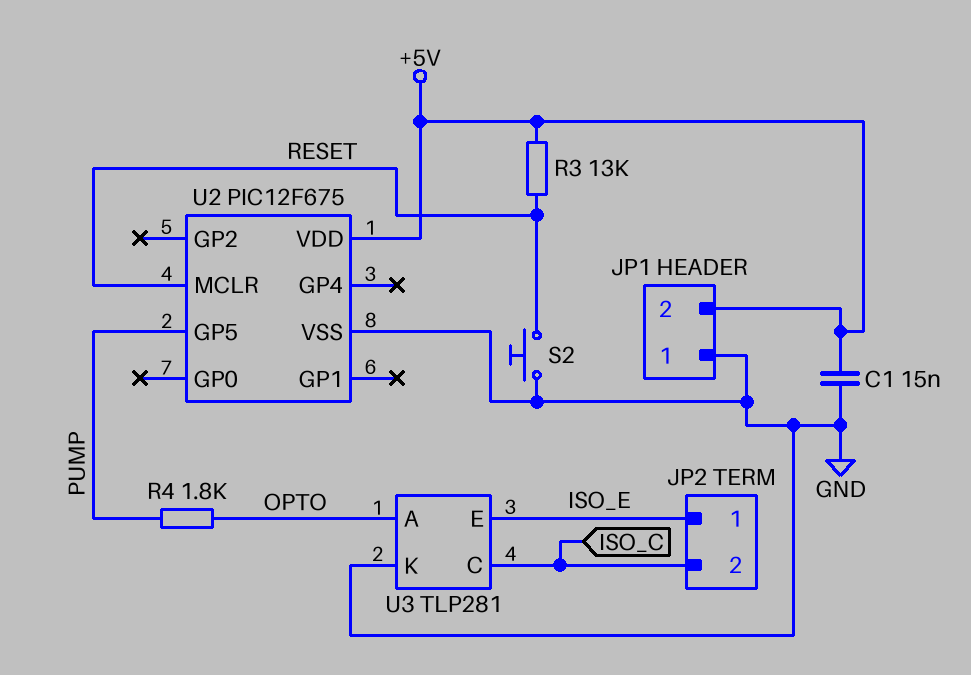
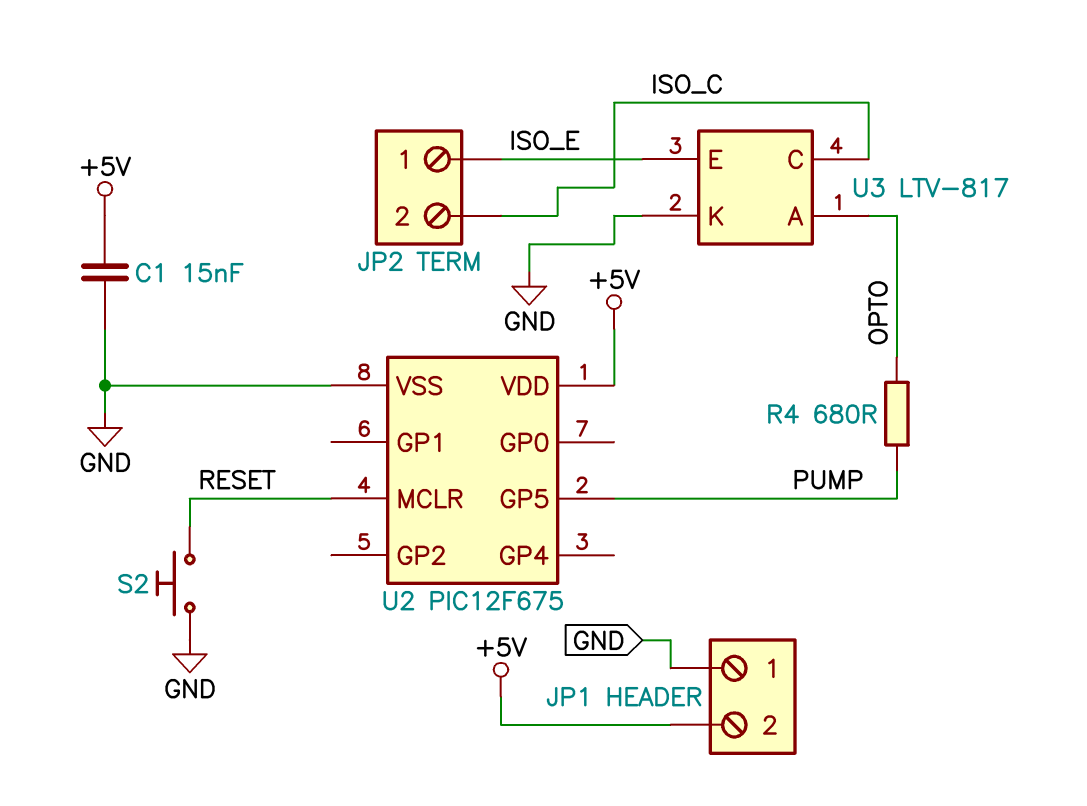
R3: 13k (+5V, RESET) -> none
R4: 1.8k (OPTO, PUMP) -> 680 (OPTO, PUMP)
U3: TLP281 -> LTV-817

